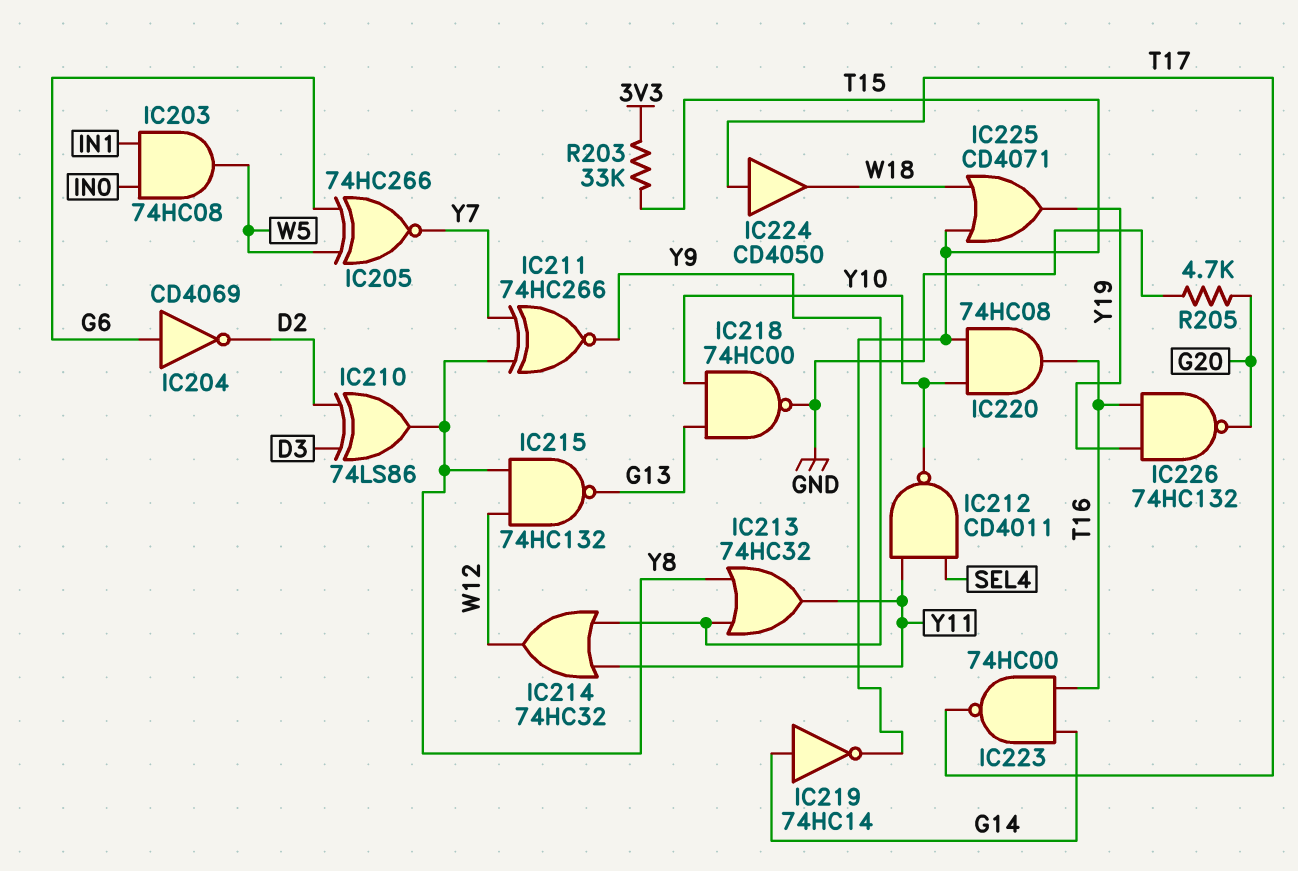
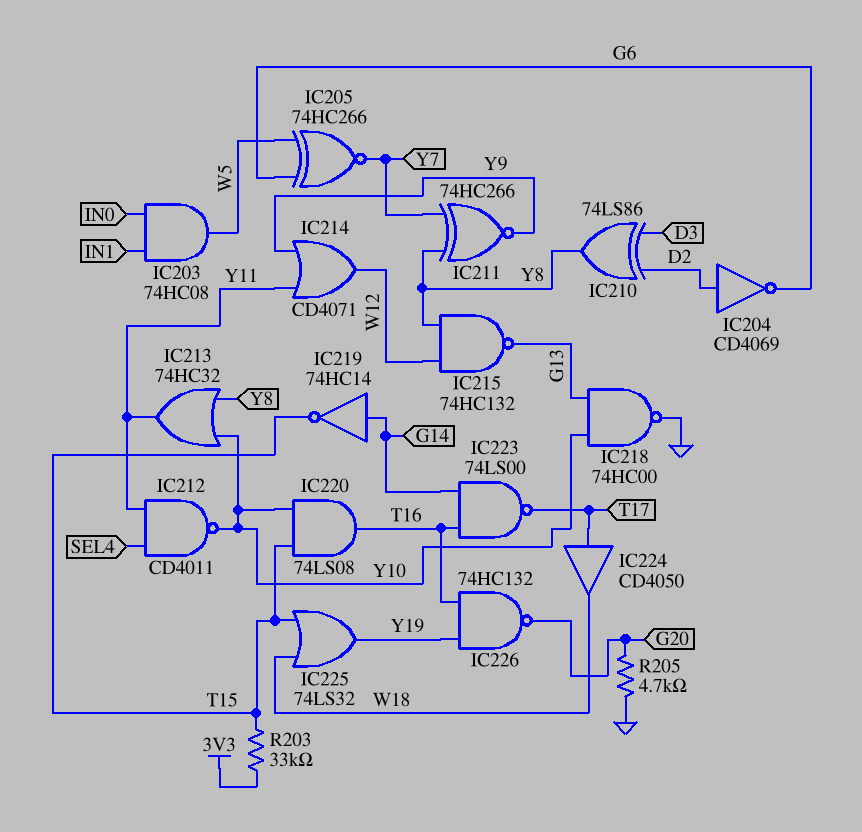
IC204: NOT CD4069 (in G6, out D2) -> NOT CD4069 (in D2, out G6)
IC213: OR 74HC32 (in Y8, in Y9, out Y11) -> OR 74HC32 (in Y8, in Y10, out Y11)
IC214: OR 74HC32 (in Y9, in Y11, out W12) -> OR CD4071 (in Y9, in Y11, out W12)
IC220: AND 74HC08 (in T15, in Y10, out T16) -> AND 74LS08 (in T15, in Y10, out T16)
IC223: NAND 74HC00 (in G14, in T16, out T17) -> NAND 74LS00 (in G14, in T16, out T17)
IC225: OR CD4071 (in T15, in W18, out Y19) -> OR 74LS32 (in T15, in W18, out Y19)

